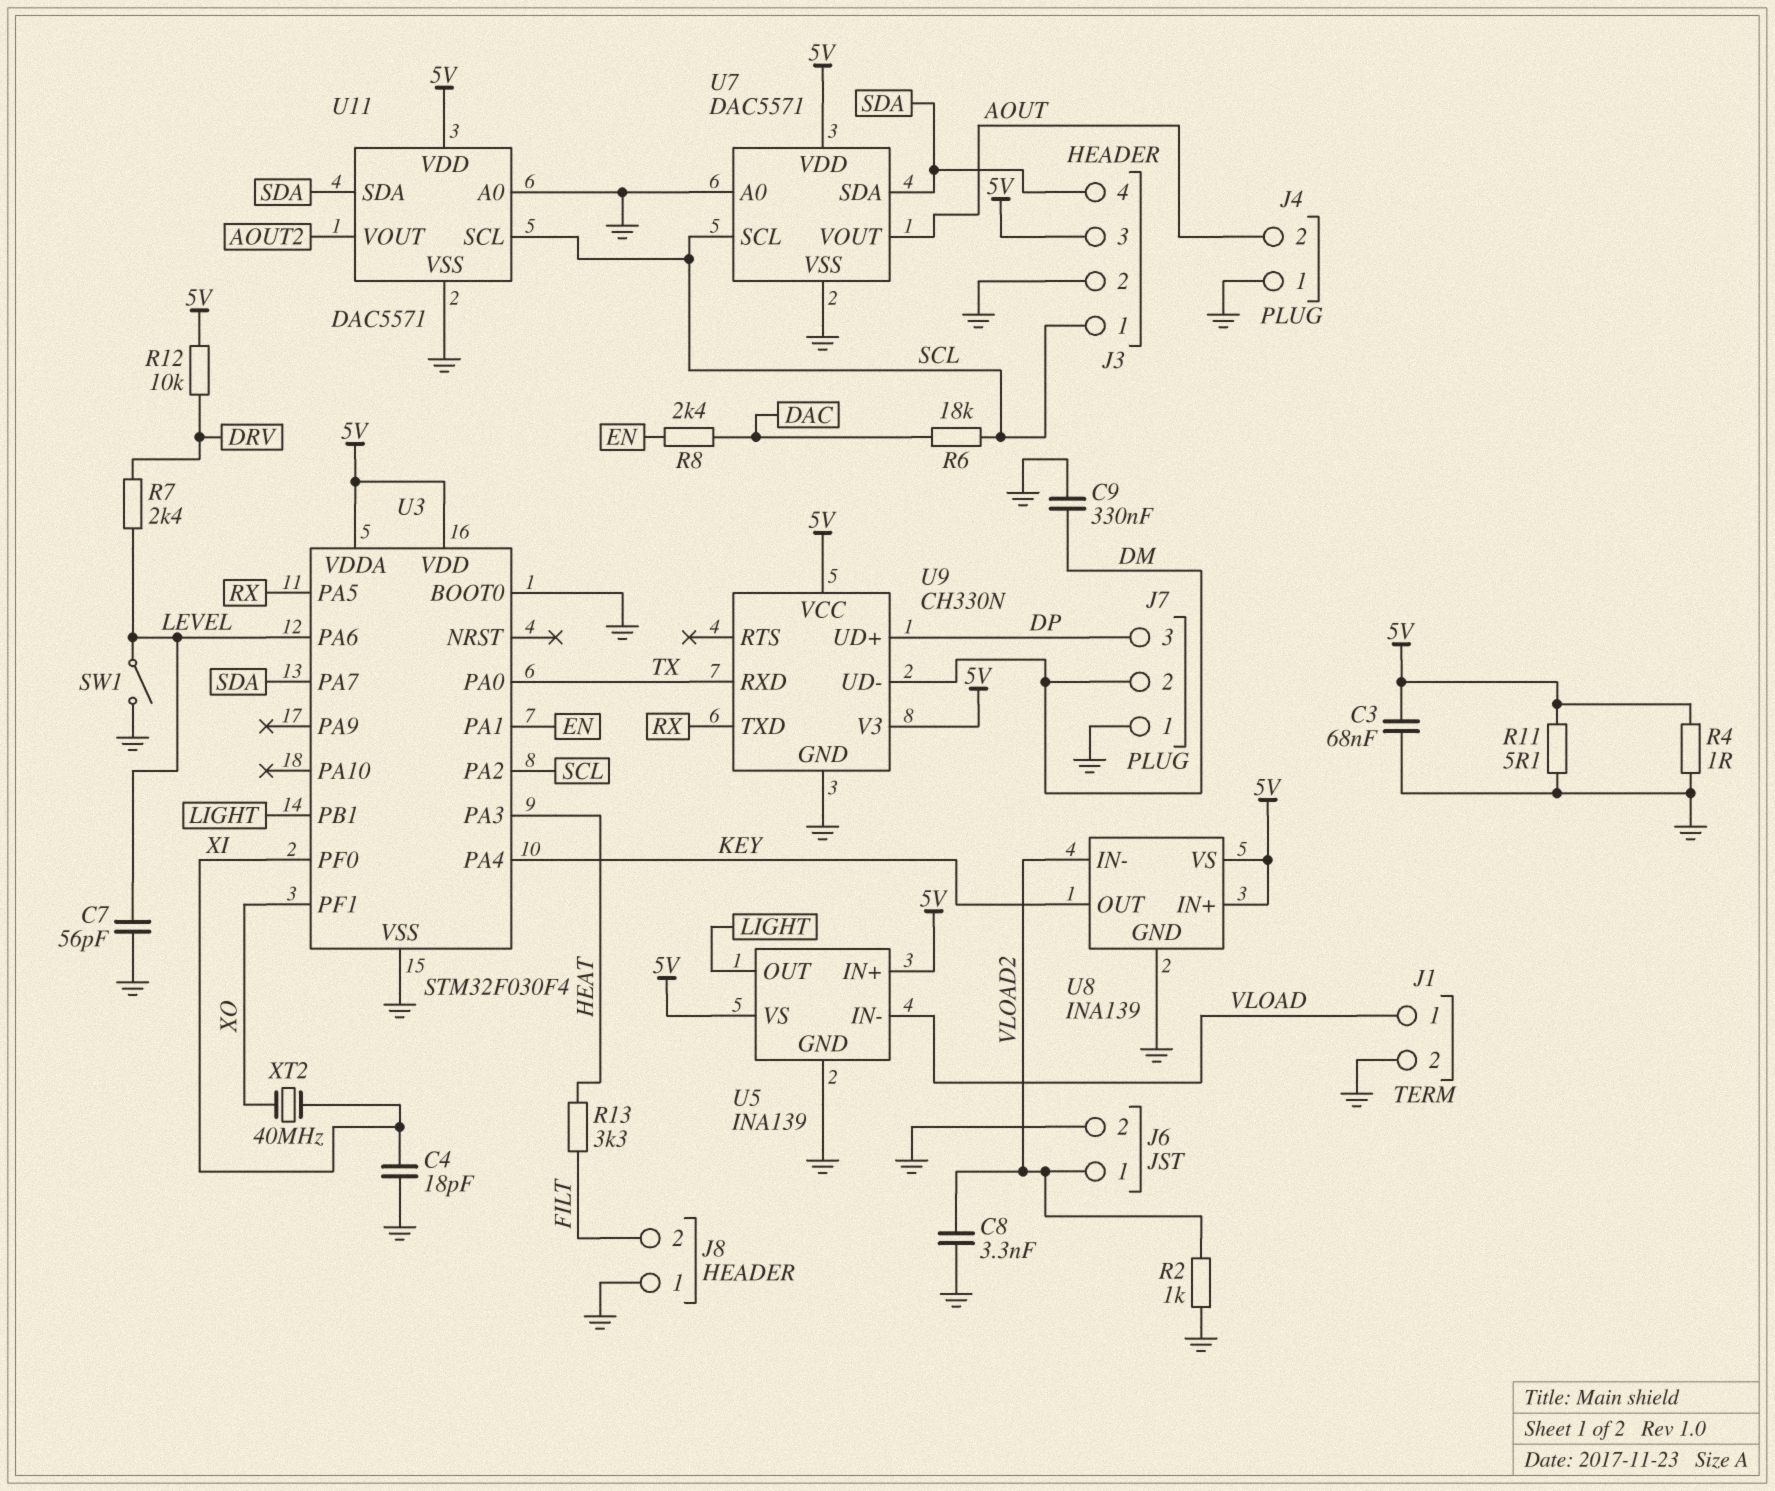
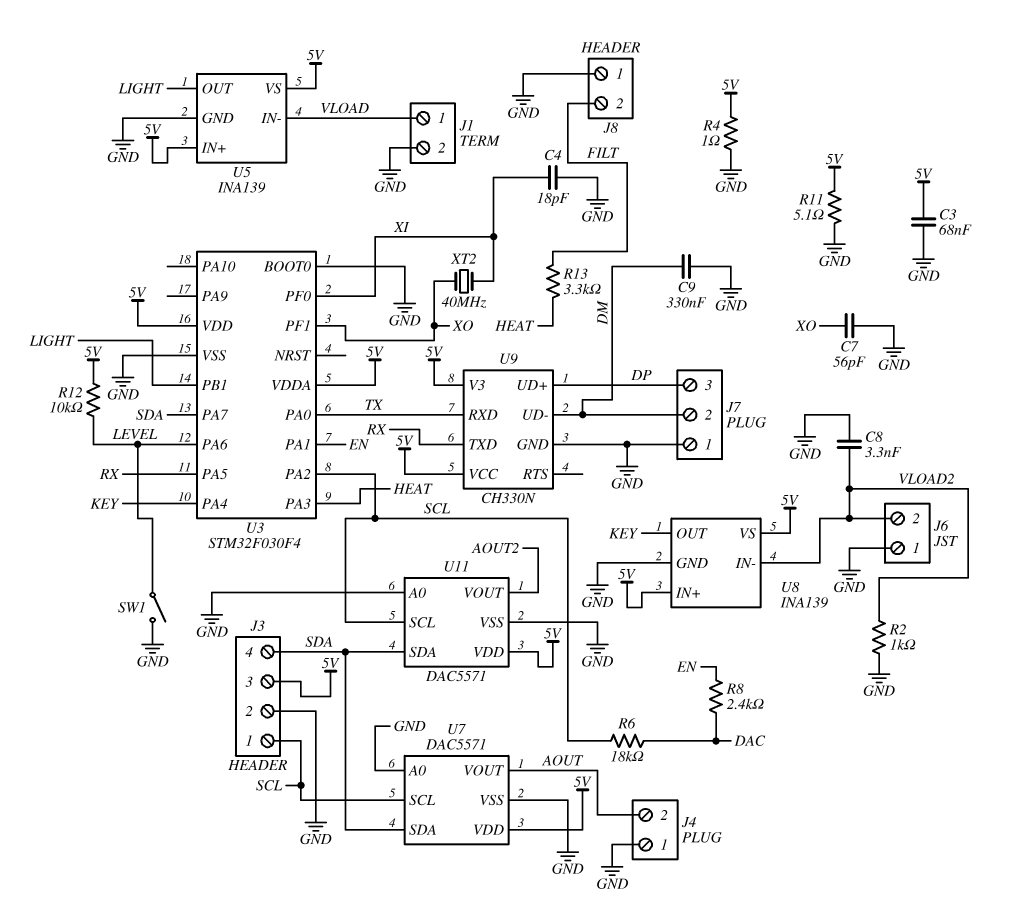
C7: 56pF (GND, LEVEL) -> 56pF (GND, XO)
J6 pin 1: VLOAD2 -> GND
J6 pin 2: GND -> VLOAD2
R7: 2.4k (DRV, LEVEL) -> none
R12: 10k (5V, DRV) -> 10k (5V, LEVEL)

